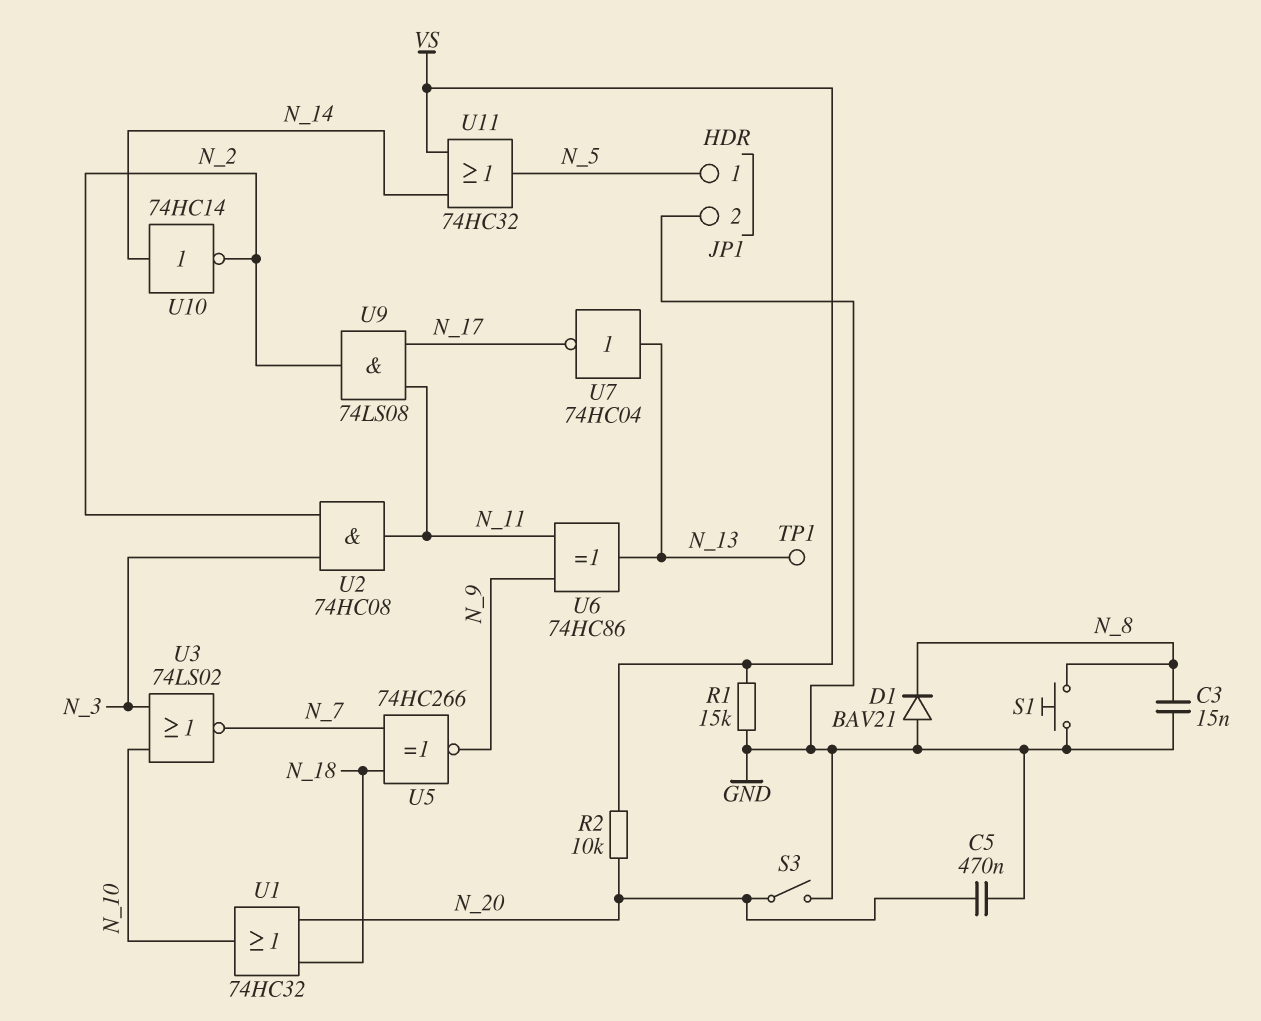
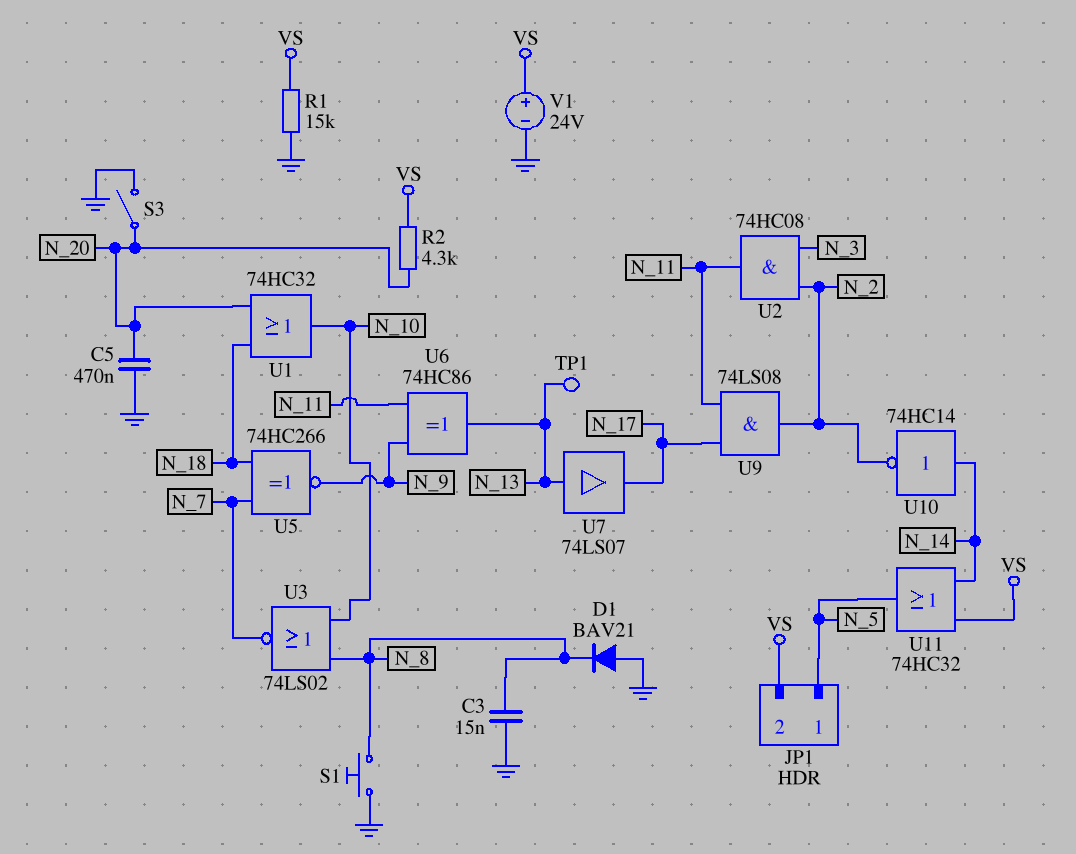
JP1 pin 2: GND -> VS
R2: 10k (N_20, VS) -> 4.3k (N_20, VS)
U3: NOR 74LS02 (in N_3, in N_10, out N_7) -> NOR 74LS02 (in N_8, in N_10, out N_7)
U7: NOT 74HC04 (in N_13, out N_17) -> buffer 74LS07 (in N_13, out N_17)
V1: none -> 24V (plus VS, minus GND)

